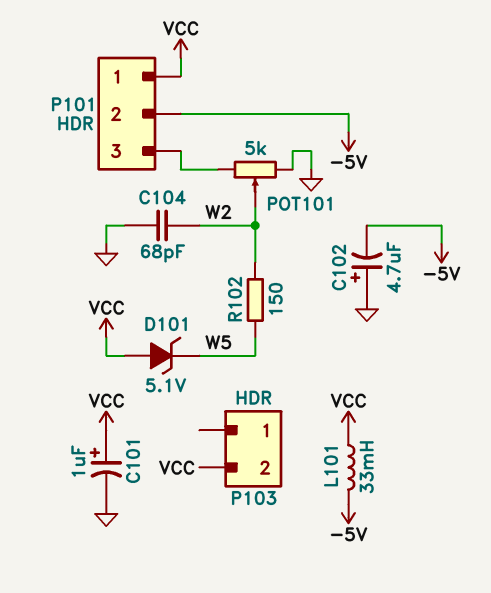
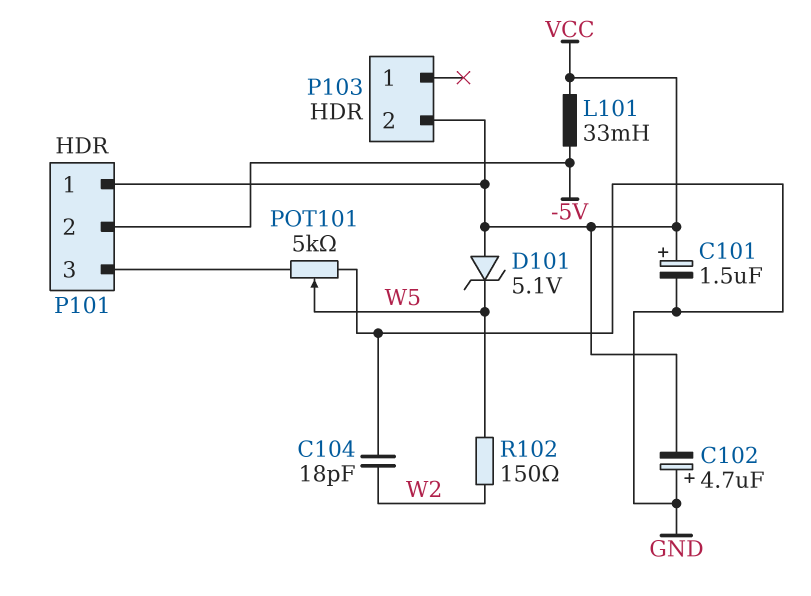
C101: 1uF (plus VCC, minus GND) -> 1.5uF (plus VCC, minus GND)
C102: 4.7uF (plus GND, minus -5V) -> 4.7uF (plus GND, minus VCC)
C104: 68pF (GND, W2) -> 18pF (GND, W2)
POT101: 5k (GND, P101/3, wiper W2) -> 5k (GND, P101/3, wiper W5)

